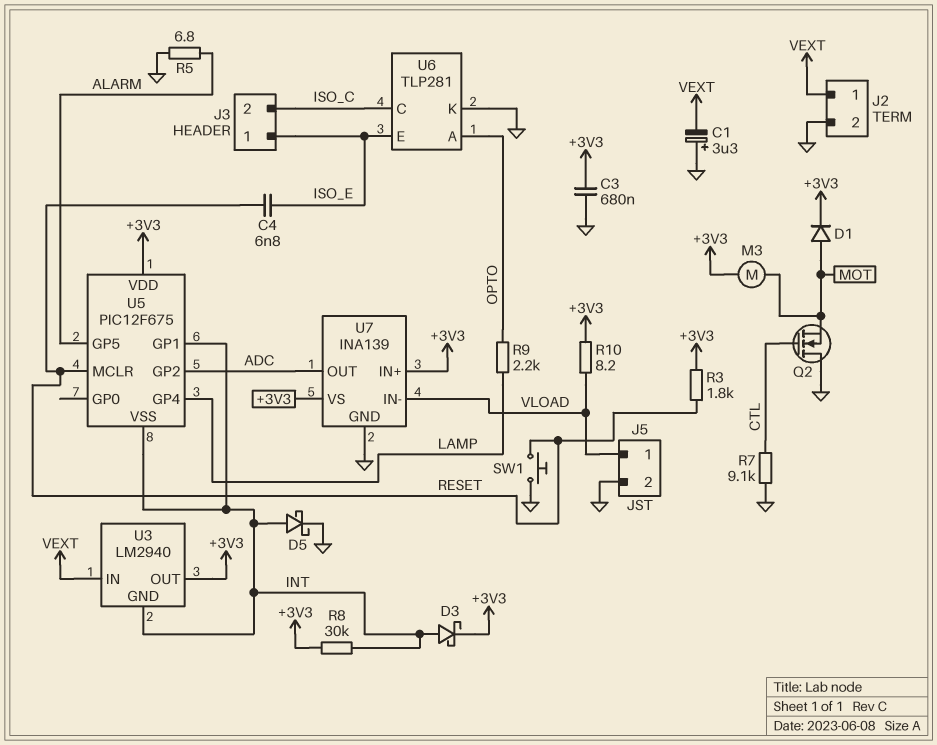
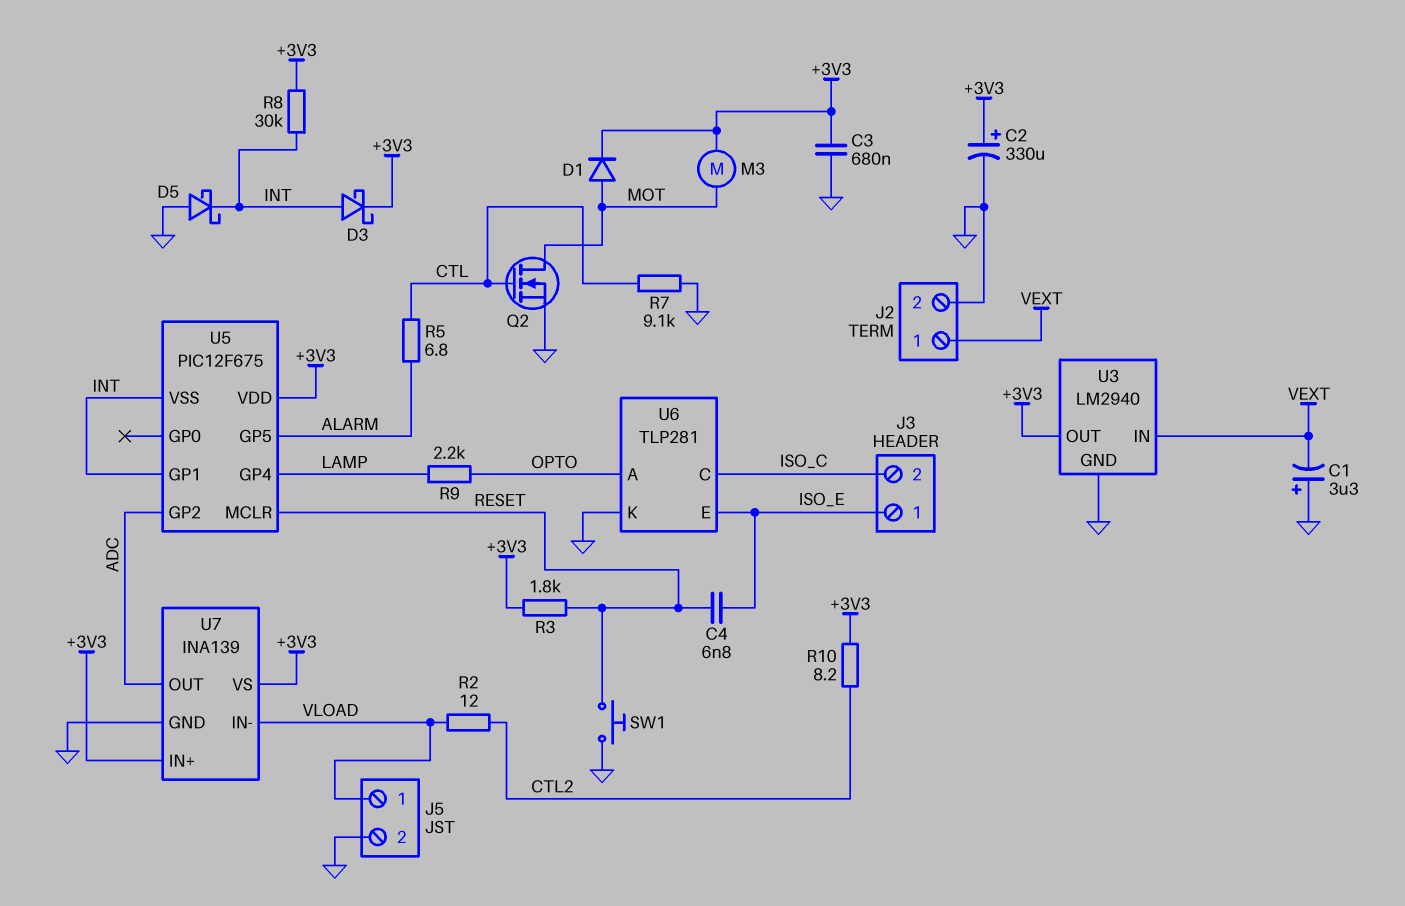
C2: none -> 330uF (plus +3V3, minus GND)
D5: schottky (A INT, K GND) -> schottky (A GND, K INT)
Q2: NMOS (G CTL, D GND, S MOT) -> NMOS (G CTL, D MOT, S GND)
R2: none -> 12 (CTL2, VLOAD)
R5: 6.8 (ALARM, GND) -> 6.8 (ALARM, CTL)
R10: 8.2 (+3V3, VLOAD) -> 8.2 (+3V3, CTL2)
U3 pin GND: INT -> GND

